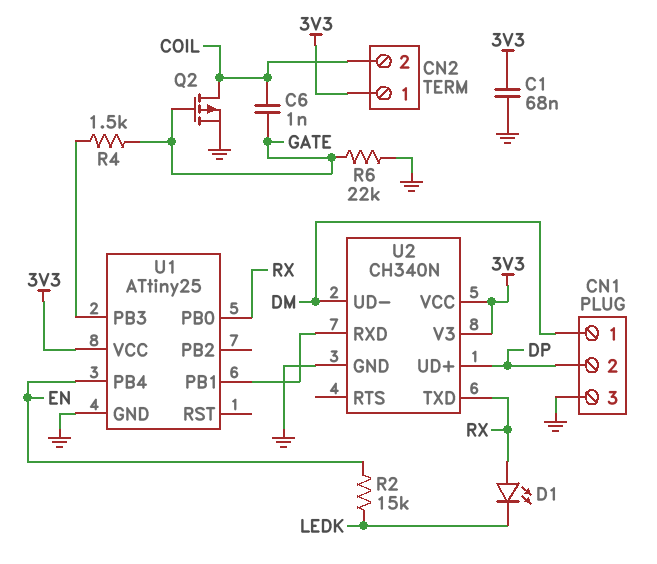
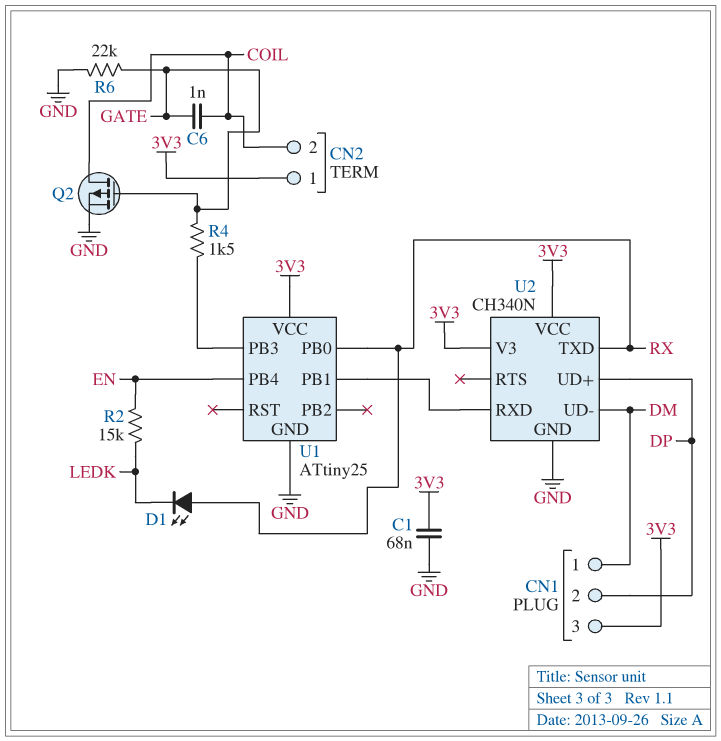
CN1 pin 3: GND -> 3V3

